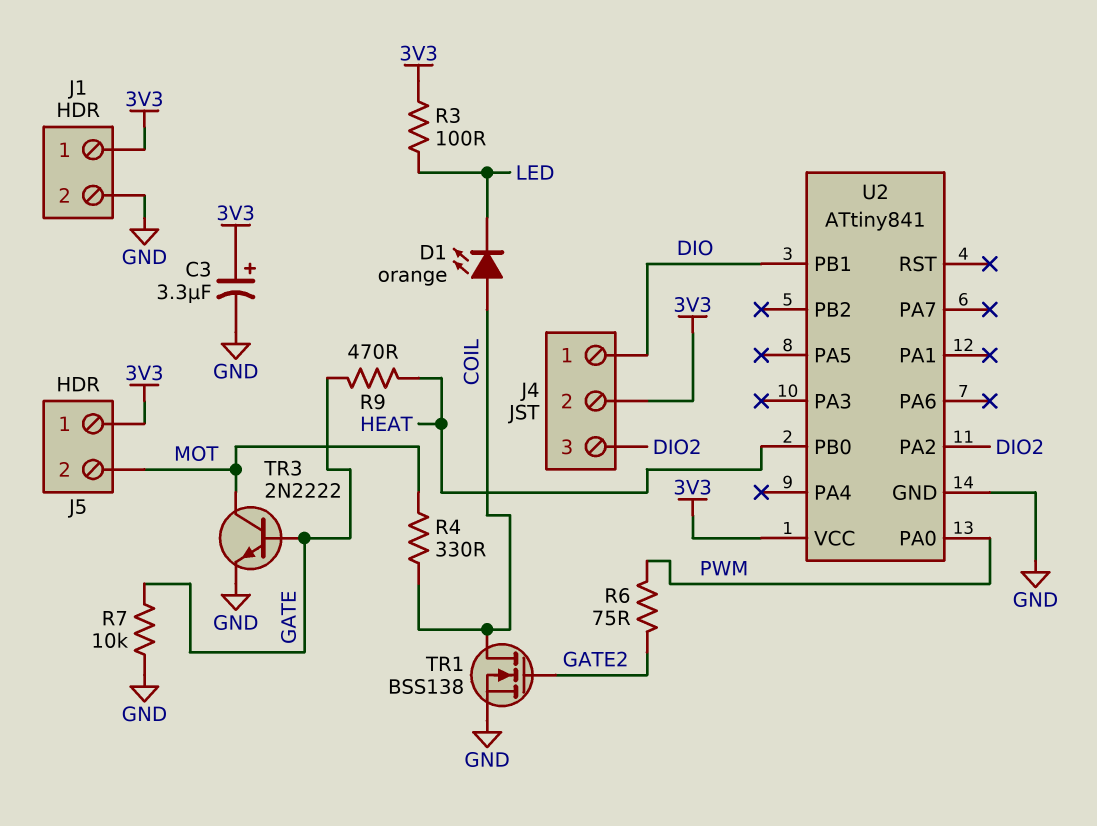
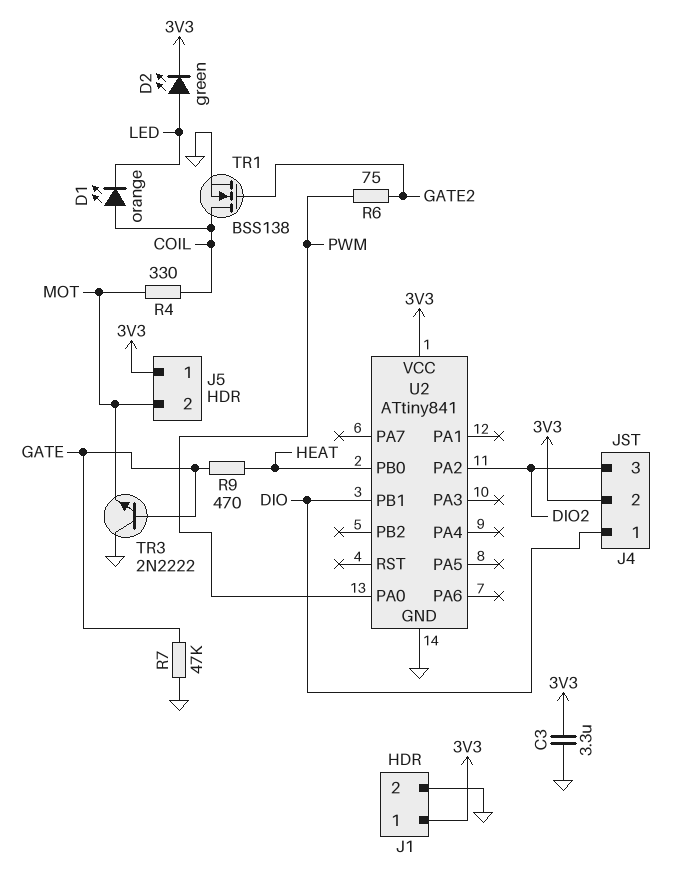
C3: 3.3uF (plus 3V3, minus GND) -> 3.3uF (3V3, GND)
D2: none -> LED green (A LED, K 3V3)
R3: 100 (3V3, LED) -> none
R7: 10k (GATE, GND) -> 47k (GATE, GND)
TR3: NPN 2N2222 (B GATE, C MOT, E GND) -> NPN 2N2222 (B GATE, C GND, E MOT)

